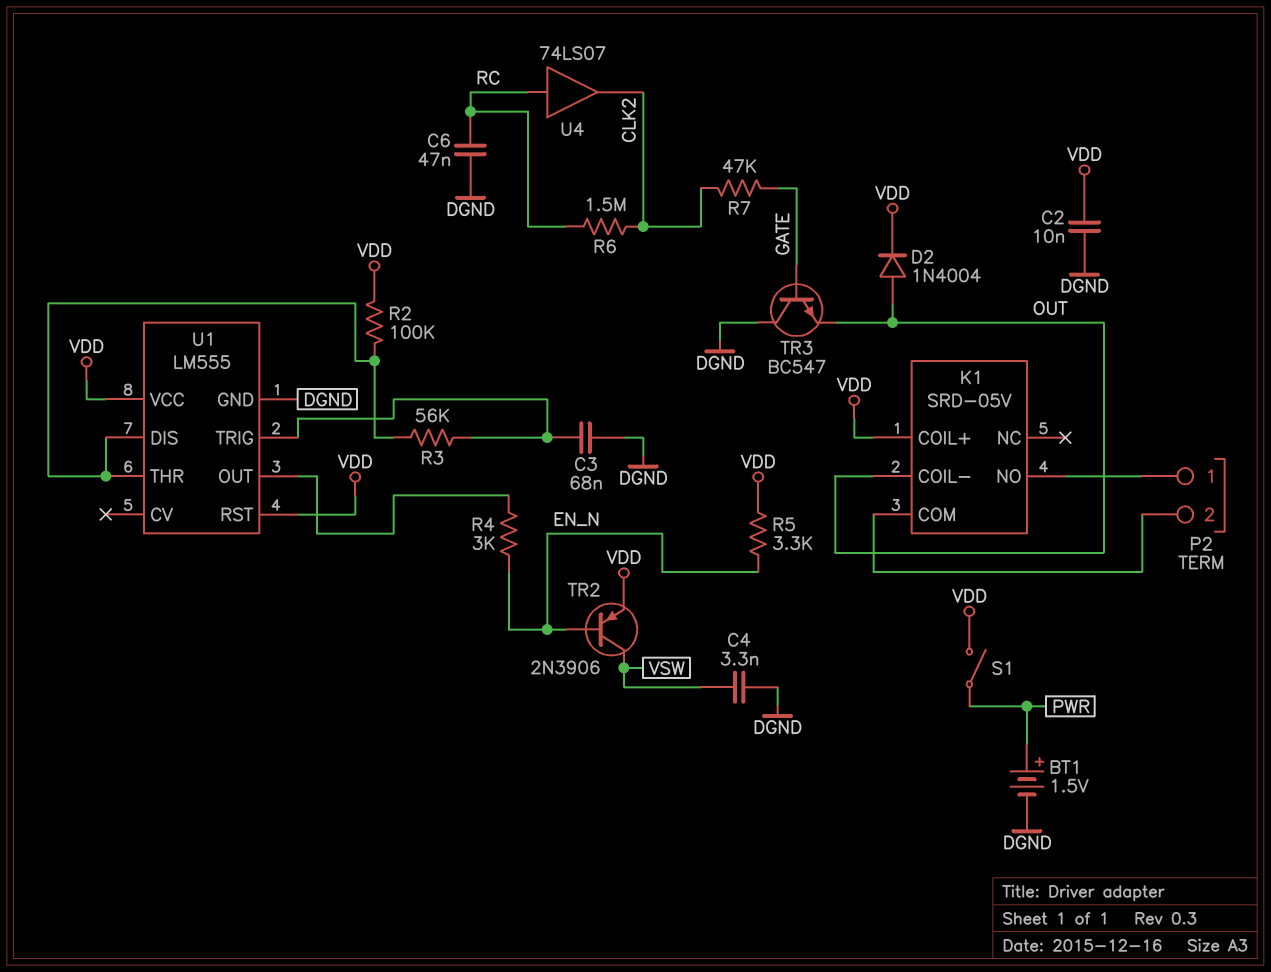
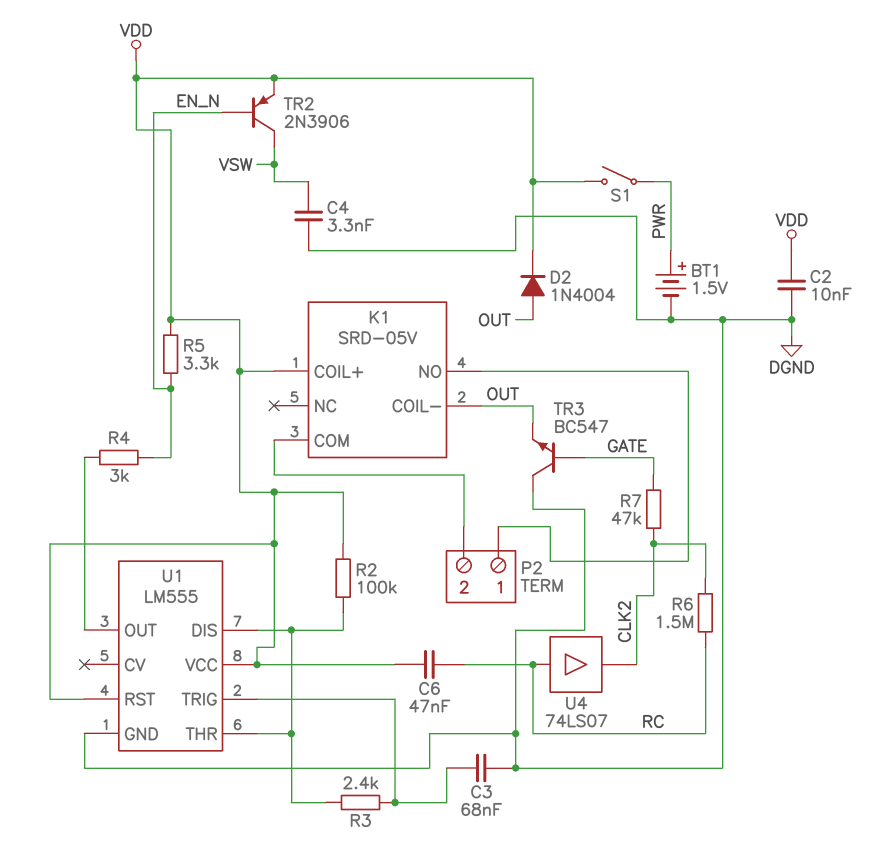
C6: 47nF (DGND, RC) -> 47nF (RC, VDD)
R3: 56k (U1/DIS, U1/TRIG) -> 2.4k (U1/DIS, U1/TRIG)

